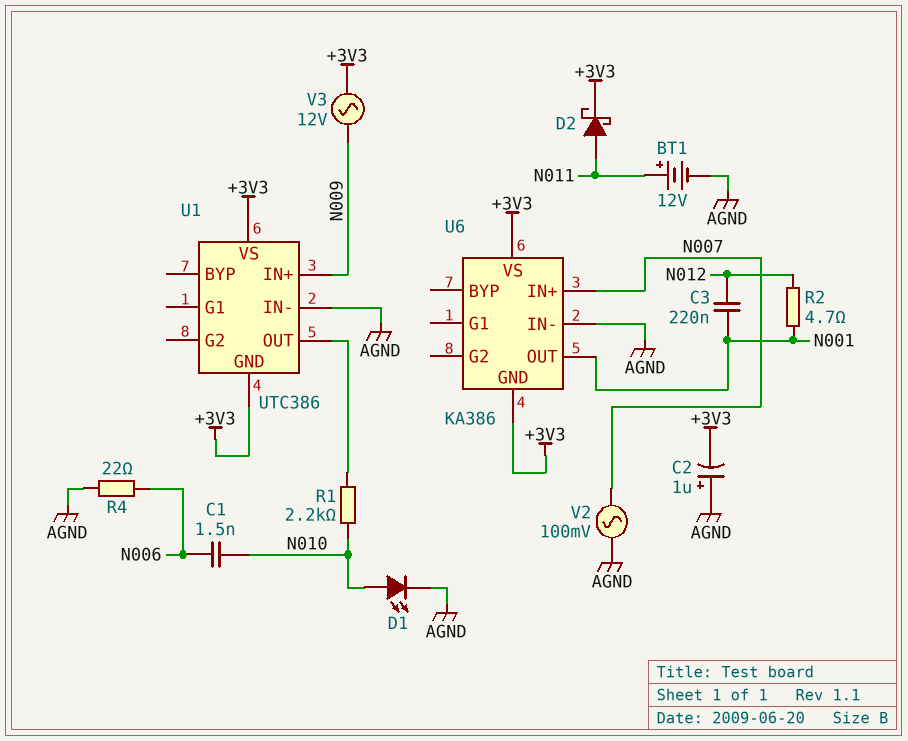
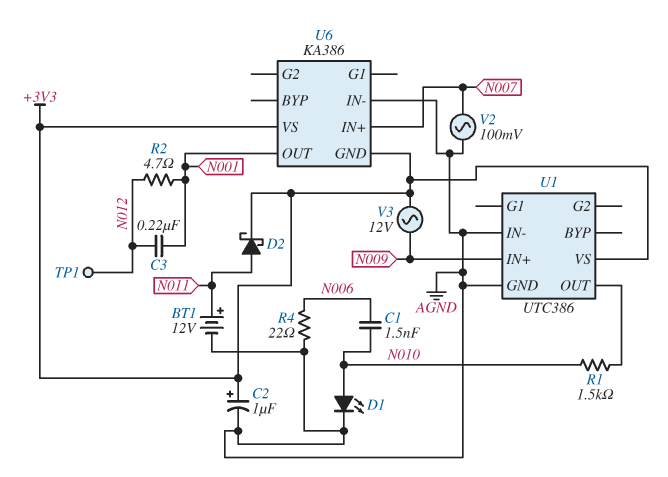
C2: 1uF (plus AGND, minus +3V3) -> 1uF (plus +3V3, minus AGND)
R1: 2.2k (N010, U1/OUT) -> 1.5k (N010, U1/OUT)
TP1: none -> test point (N012)
U1 pin GND: +3V3 -> AGND

